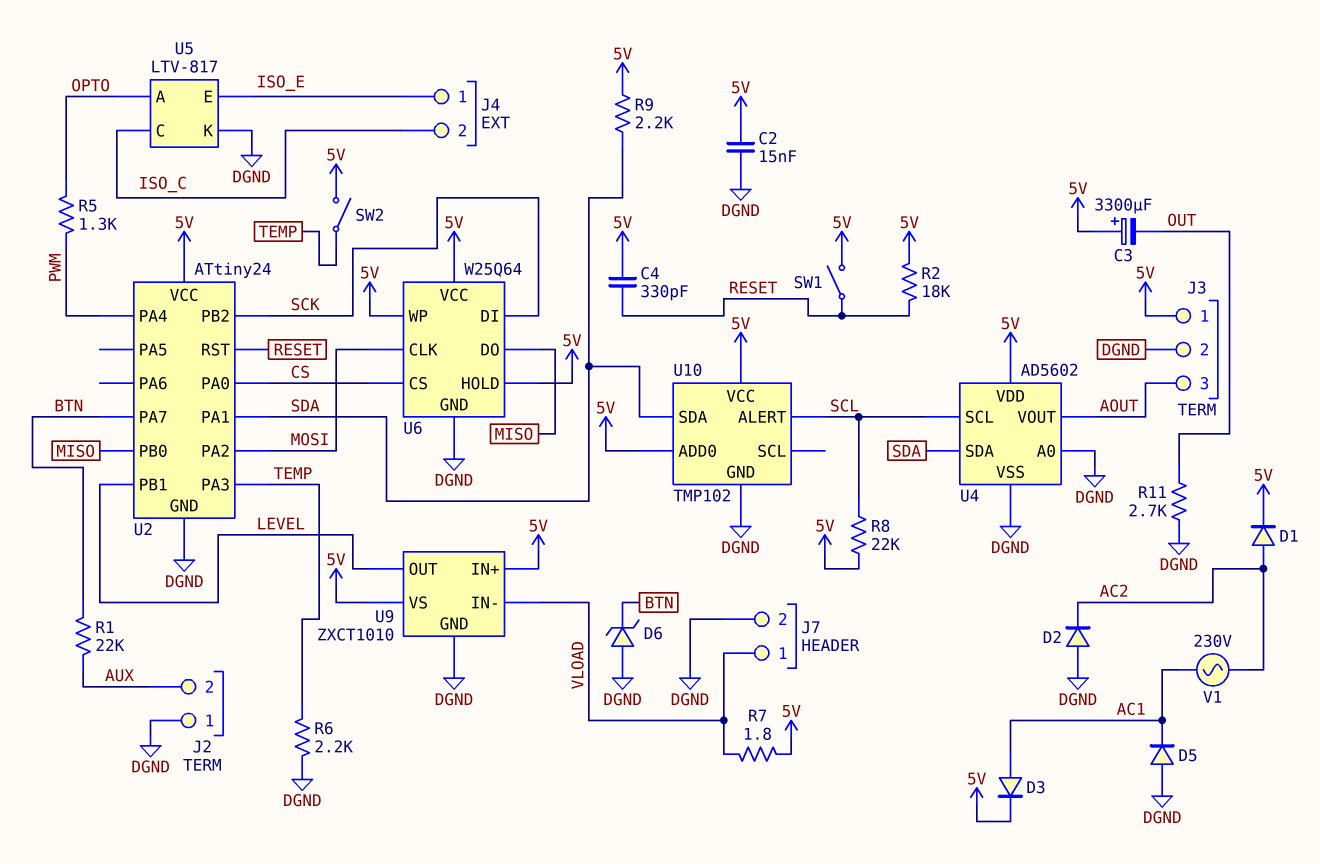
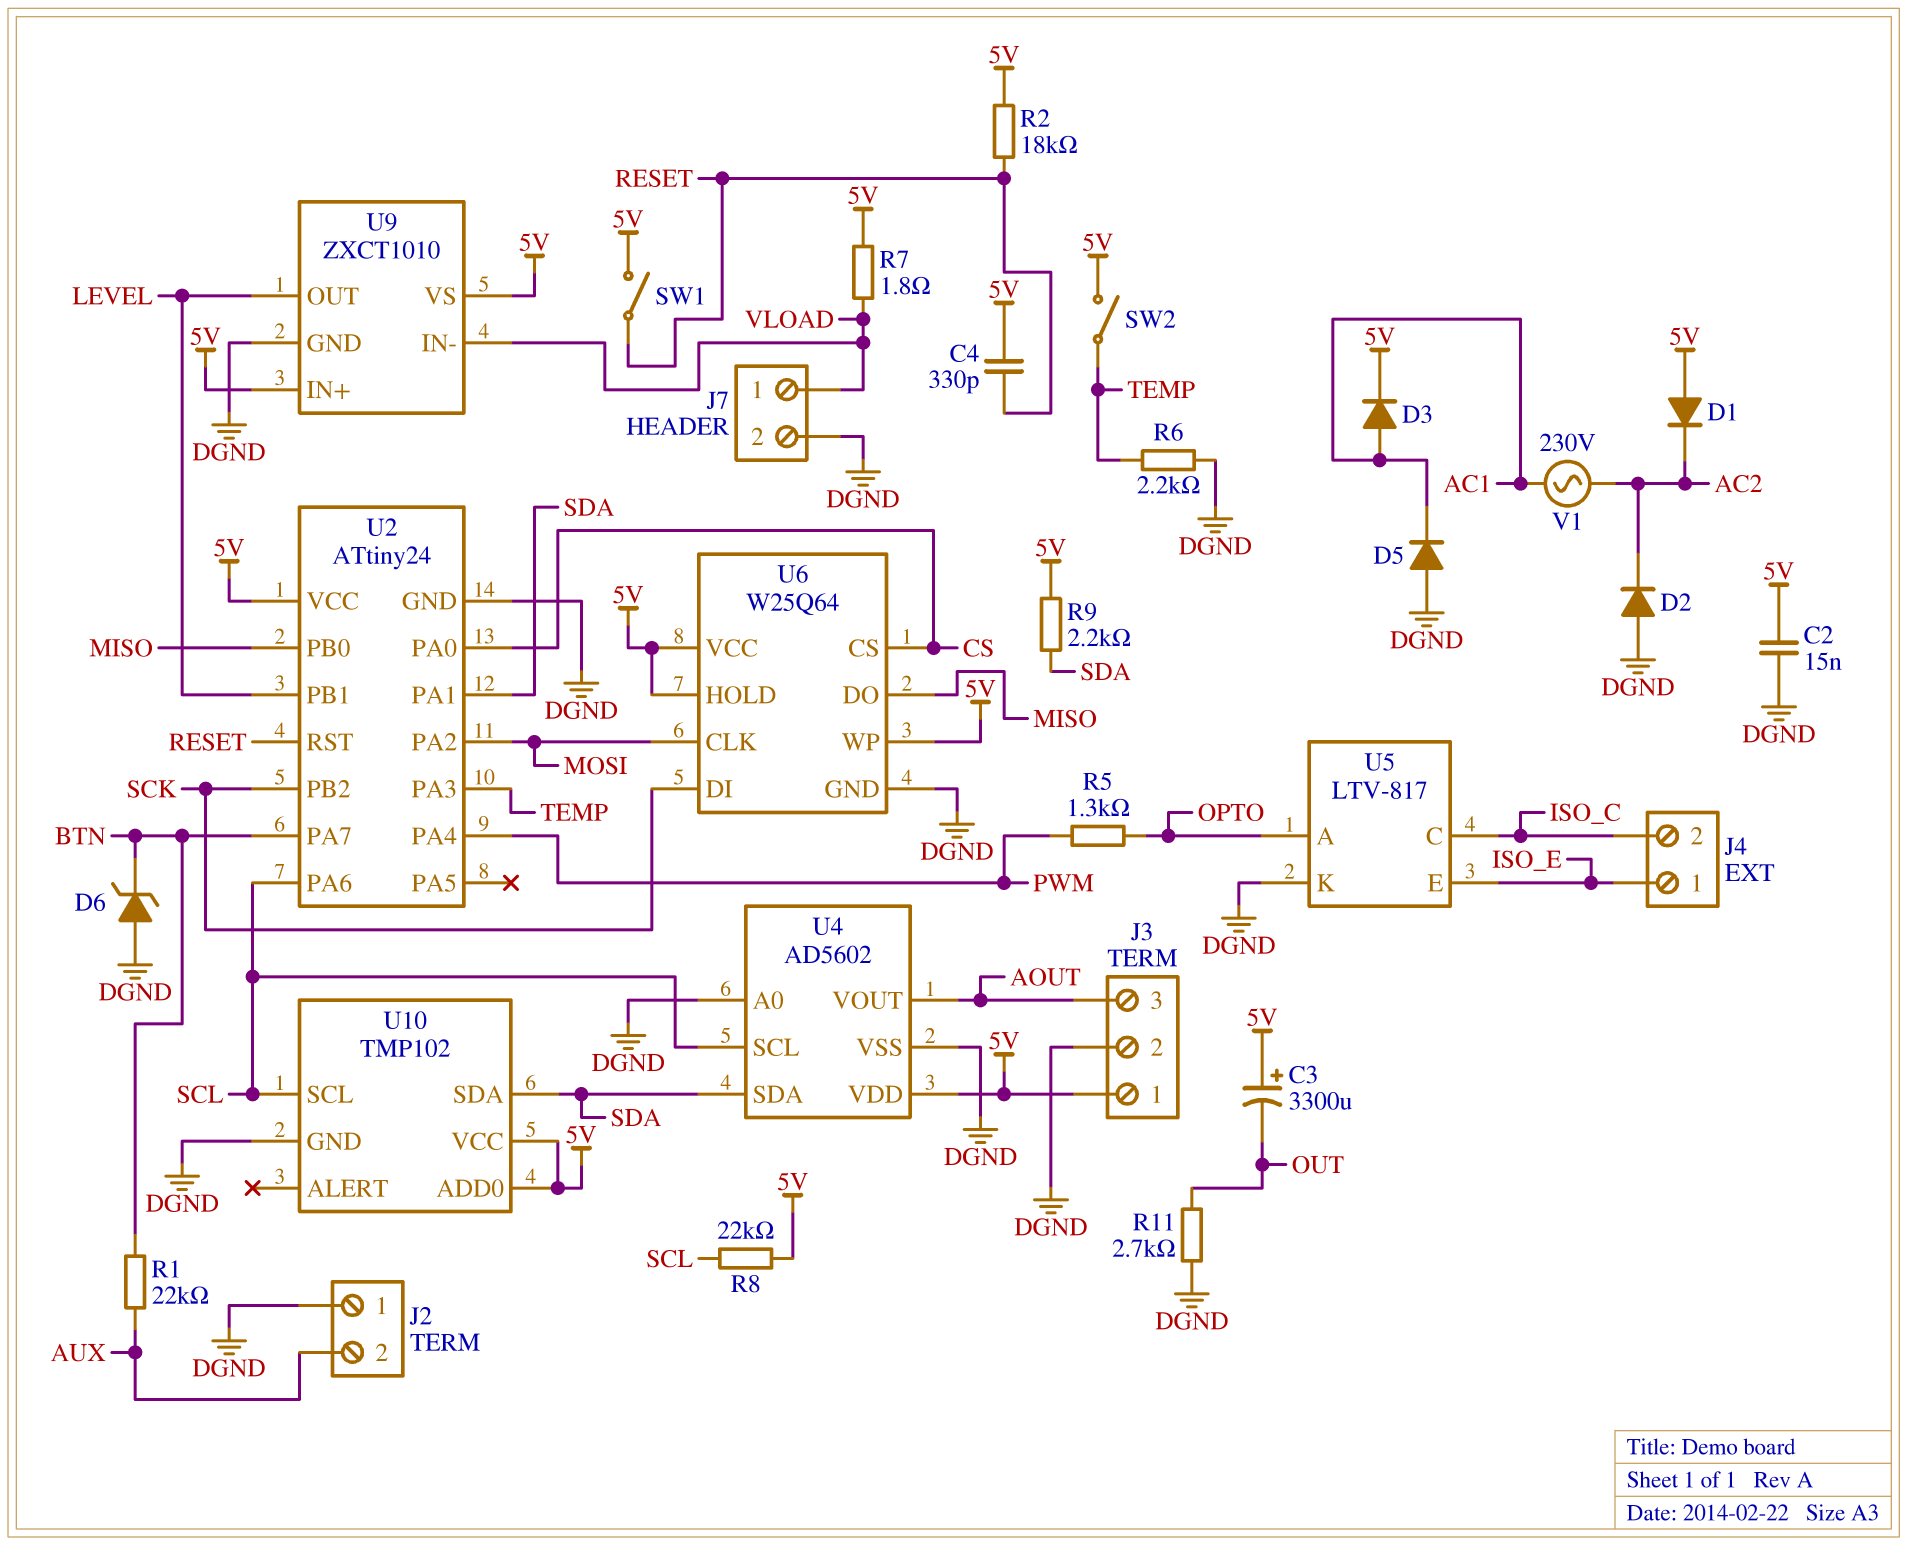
D1: diode (A AC2, K 5V) -> diode (A 5V, K AC2)
U2 pin PA6: none -> SCL
U10 pin ALERT: SCL -> none
U10 pin SCL: none -> SCL

